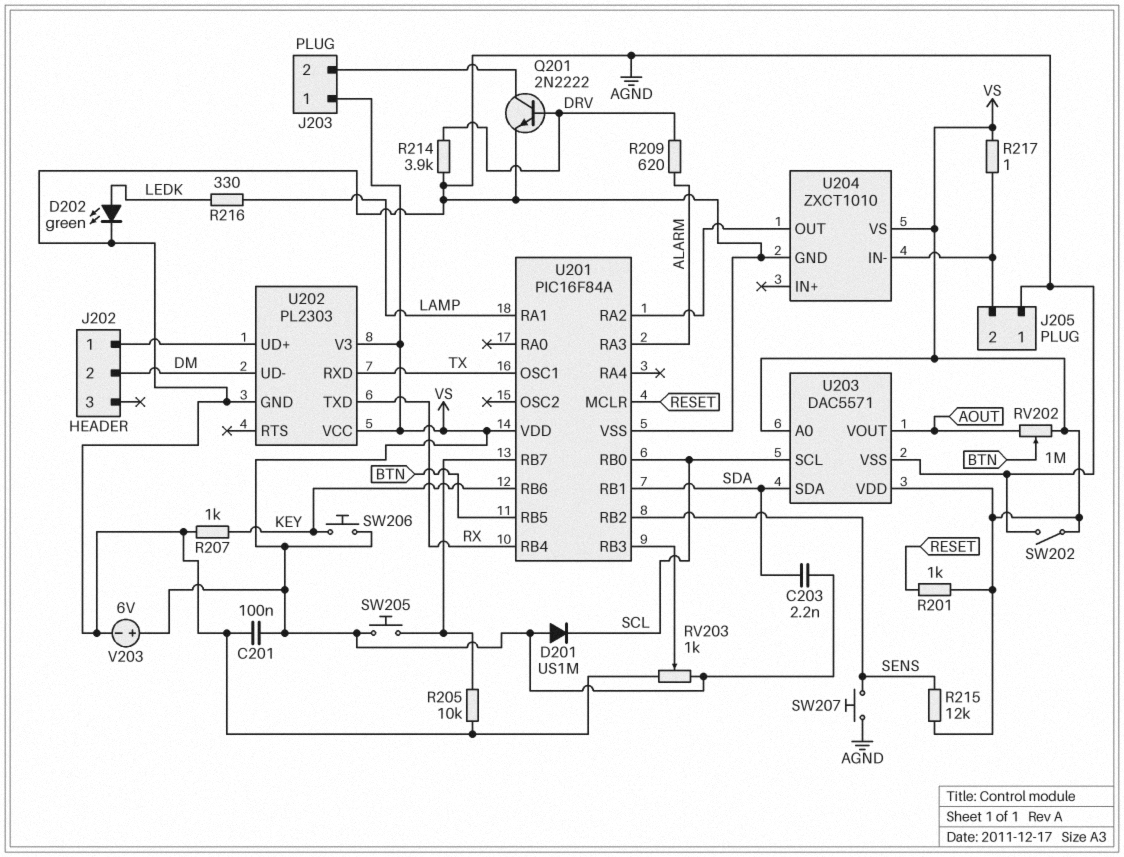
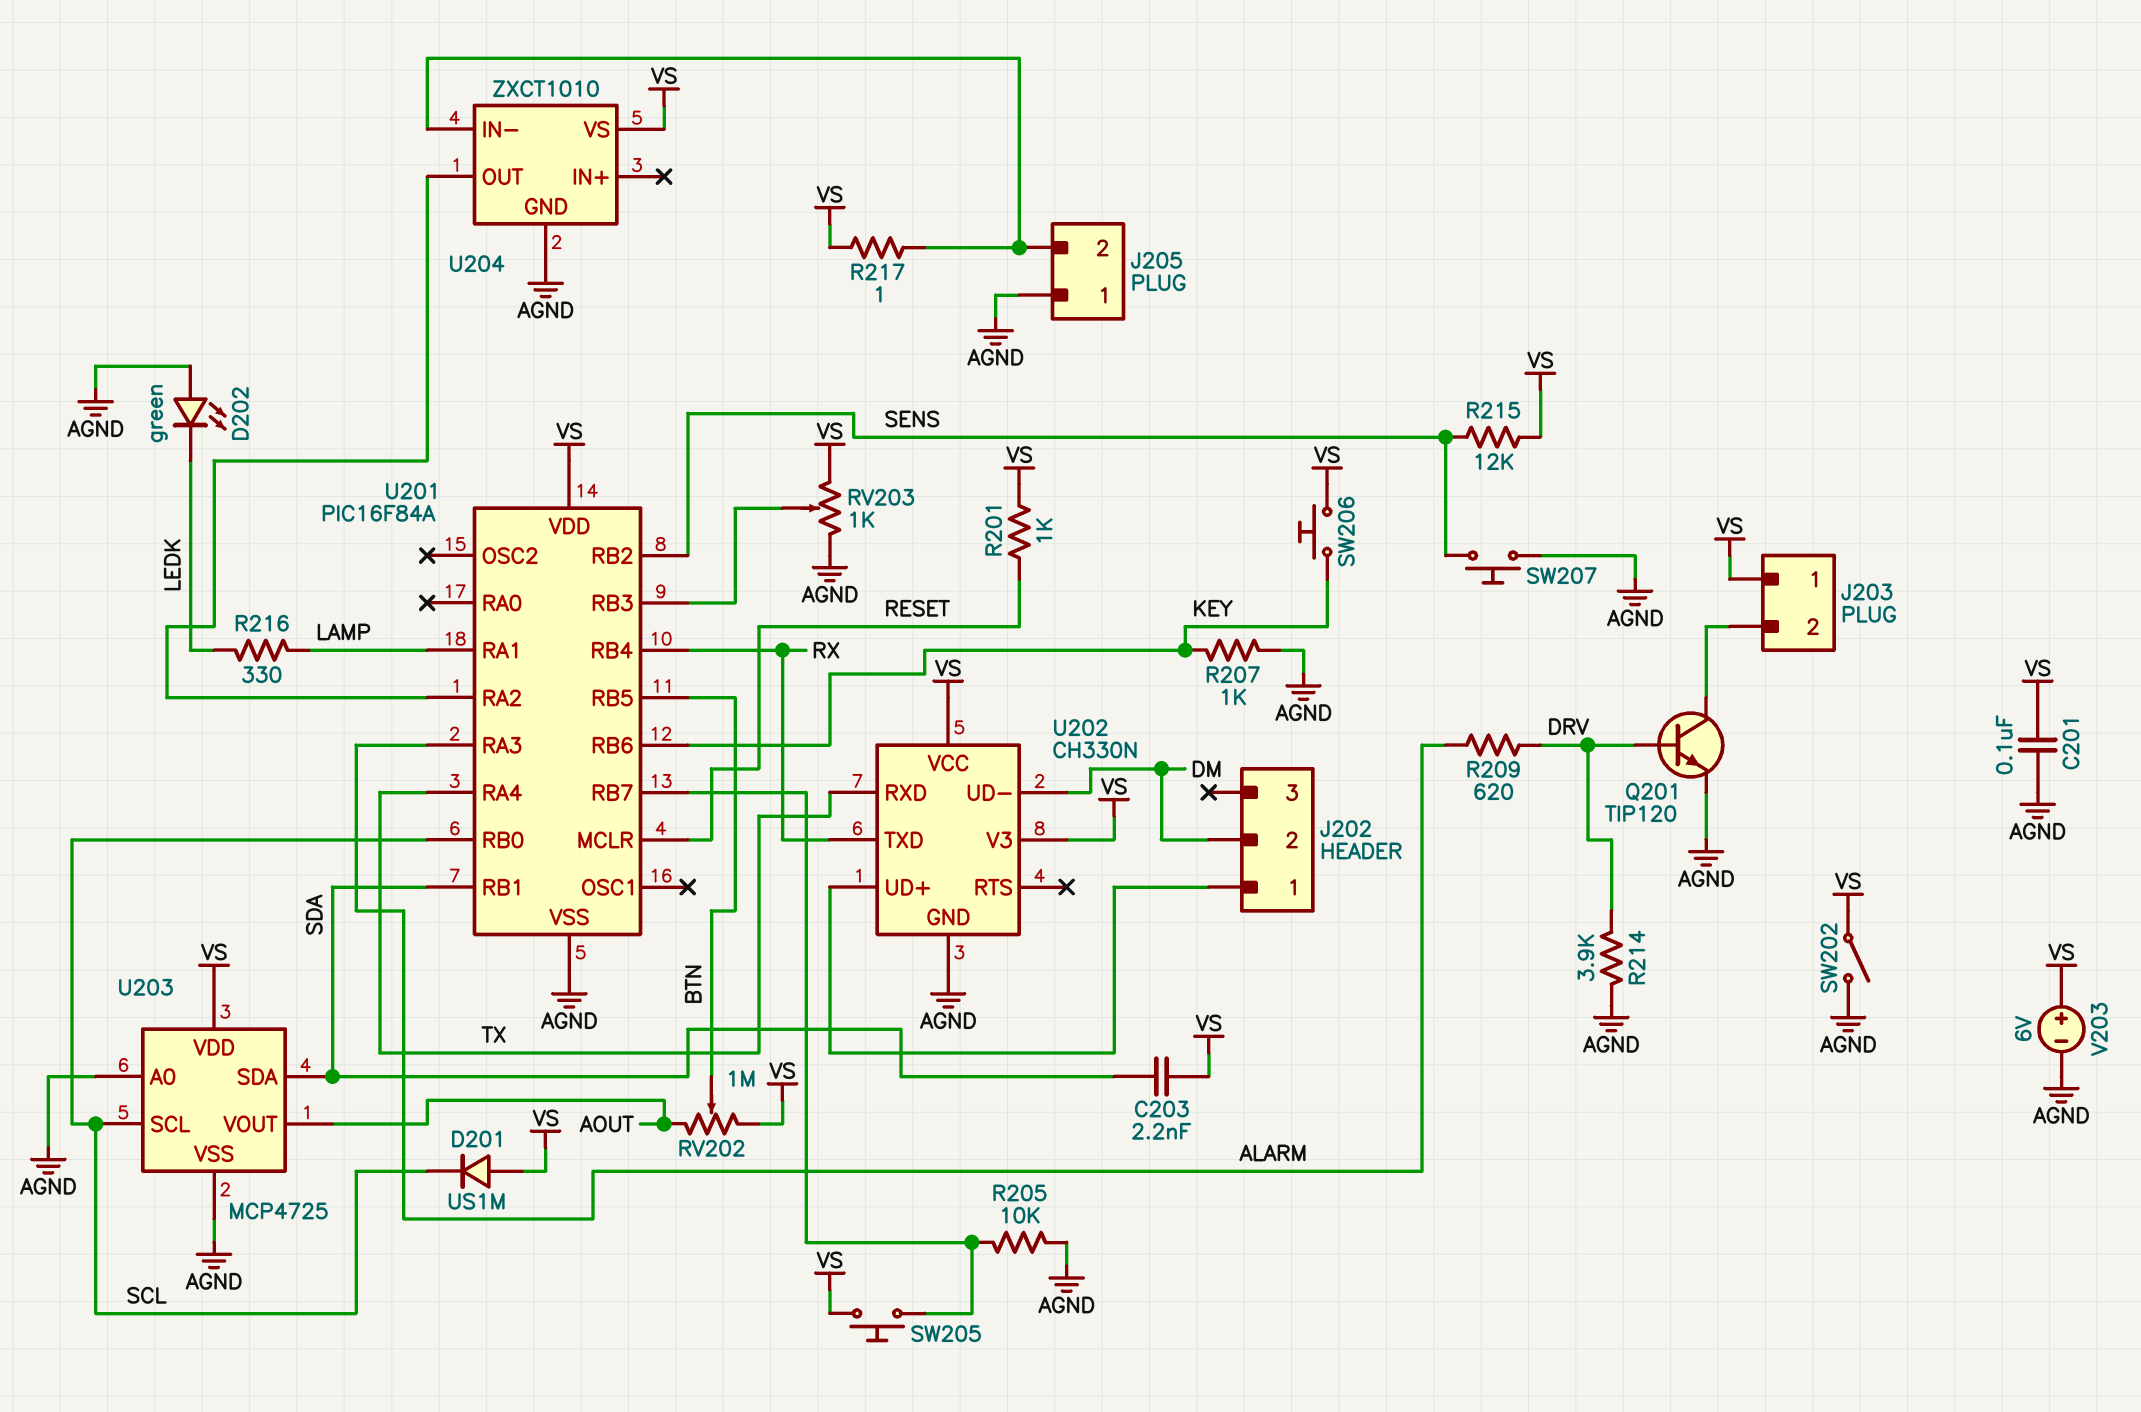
D202: LED green (A LEDK, K AGND) -> LED green (A AGND, K LEDK)
Q201: NPN 2N2222 (B DRV, C J203/2, E AGND) -> NPN TIP120 (B DRV, C J203/2, E AGND)
U201 pin OSC1: TX -> none
U201 pin RA4: none -> TX
U202: PL2303 -> CH330N
U203: DAC5571 -> MCP4725
U203 pin A0: VS -> AGND

